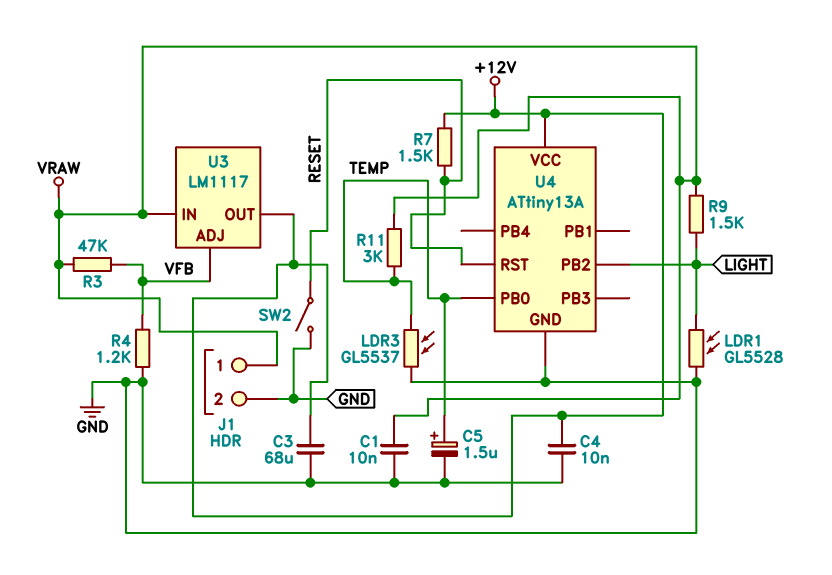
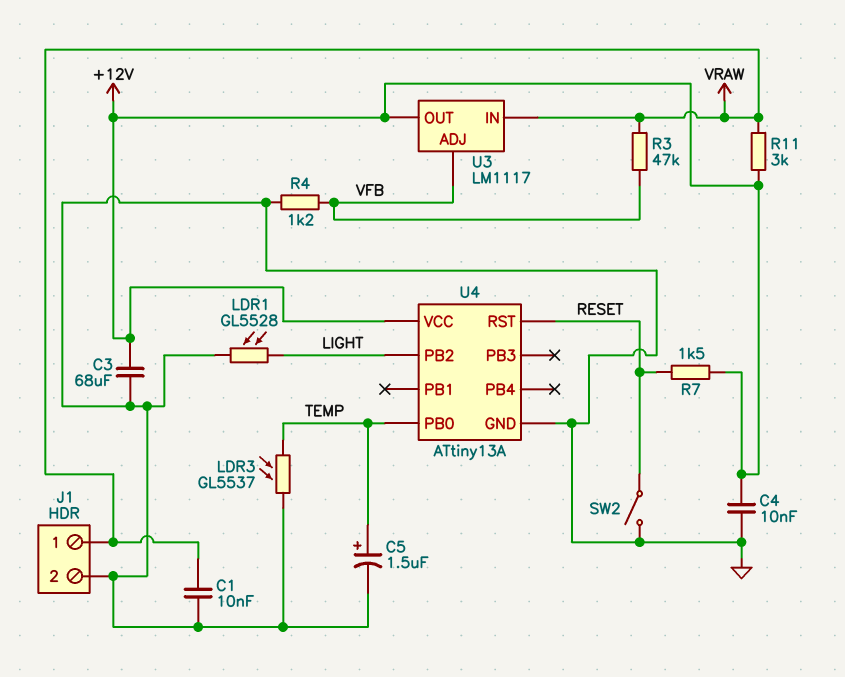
R9: 1.5k (LIGHT, VRAW) -> none
R11: 3k (TEMP, VRAW) -> 3k (+12V, VRAW)

